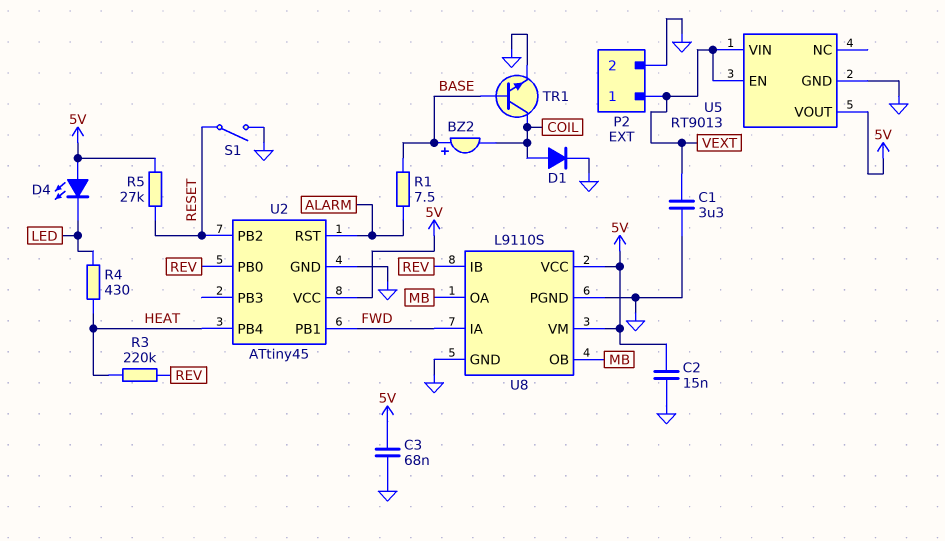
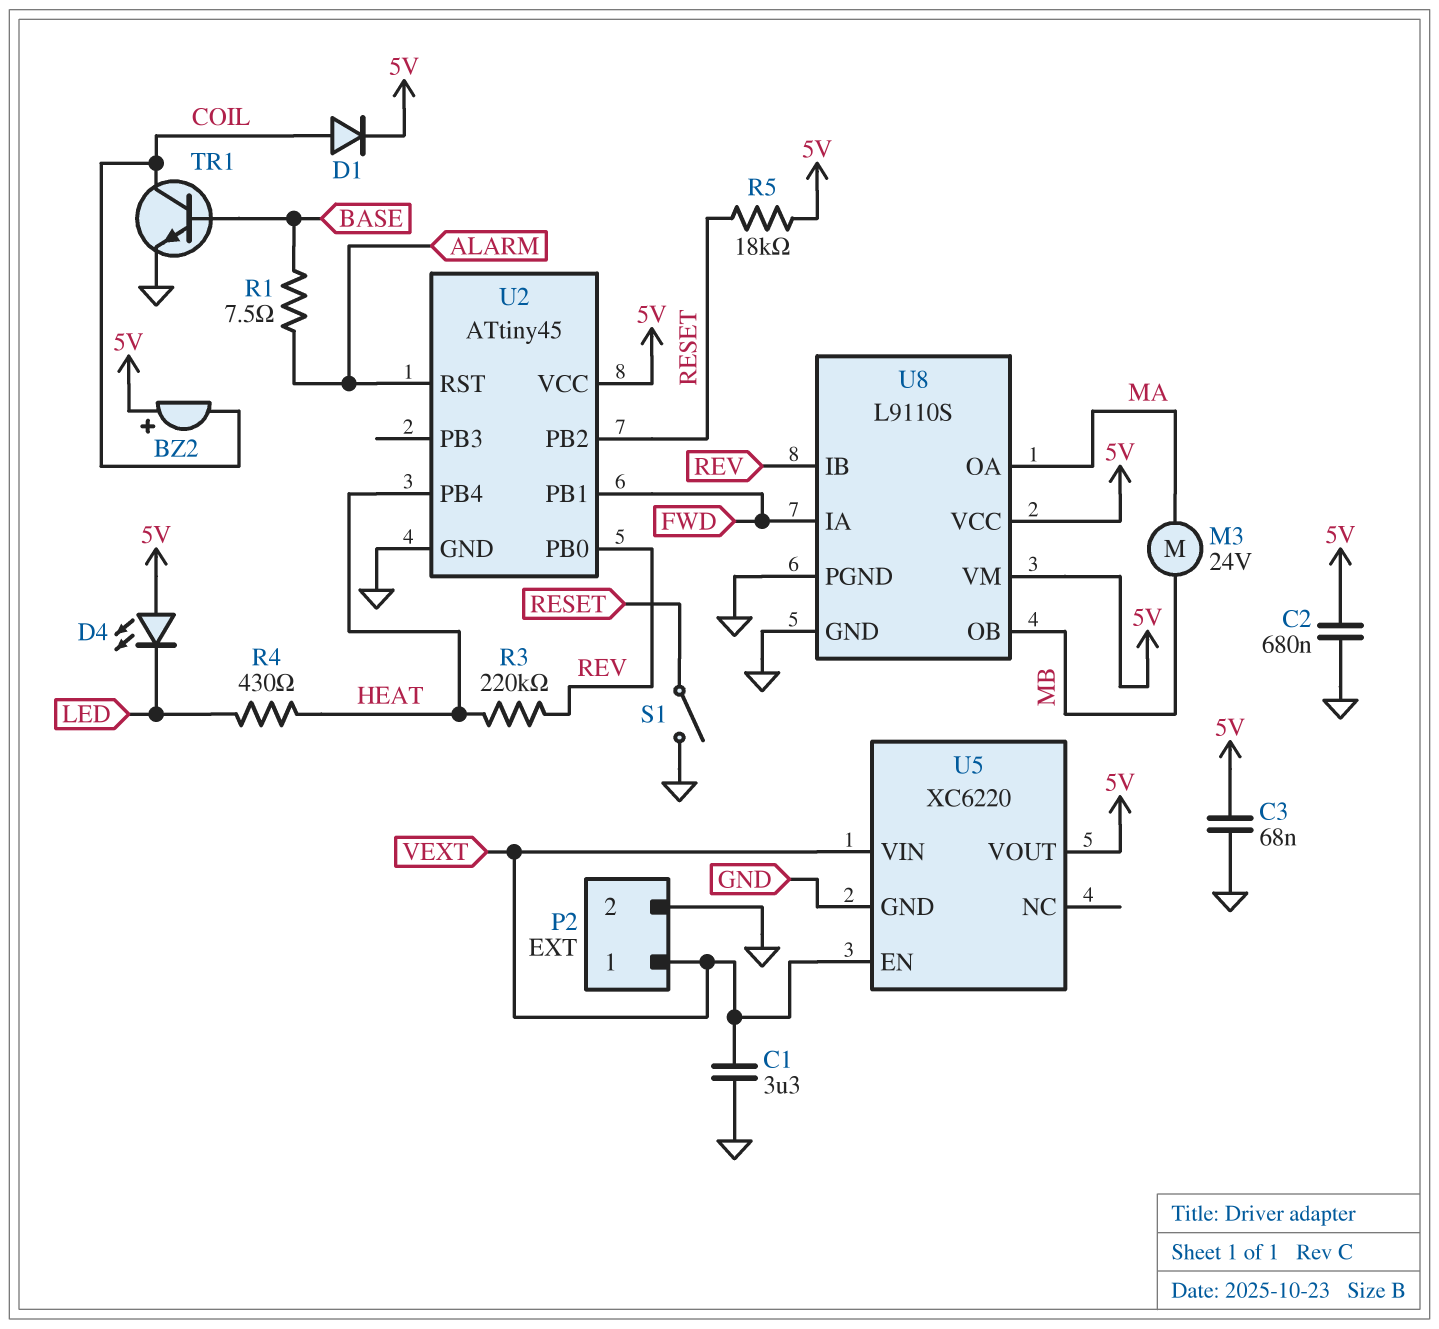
BZ2: buzzer (plus BASE, minus COIL) -> buzzer (plus 5V, minus COIL)
C2: 15nF (5V, GND) -> 680nF (5V, GND)
D1: diode (A COIL, K GND) -> diode (A COIL, K 5V)
M3: none -> motor 24V (MA, MB)
R5: 27k (5V, RESET) -> 18k (5V, RESET)
U5: RT9013 -> XC6220
U8 pin OA: MB -> MA

